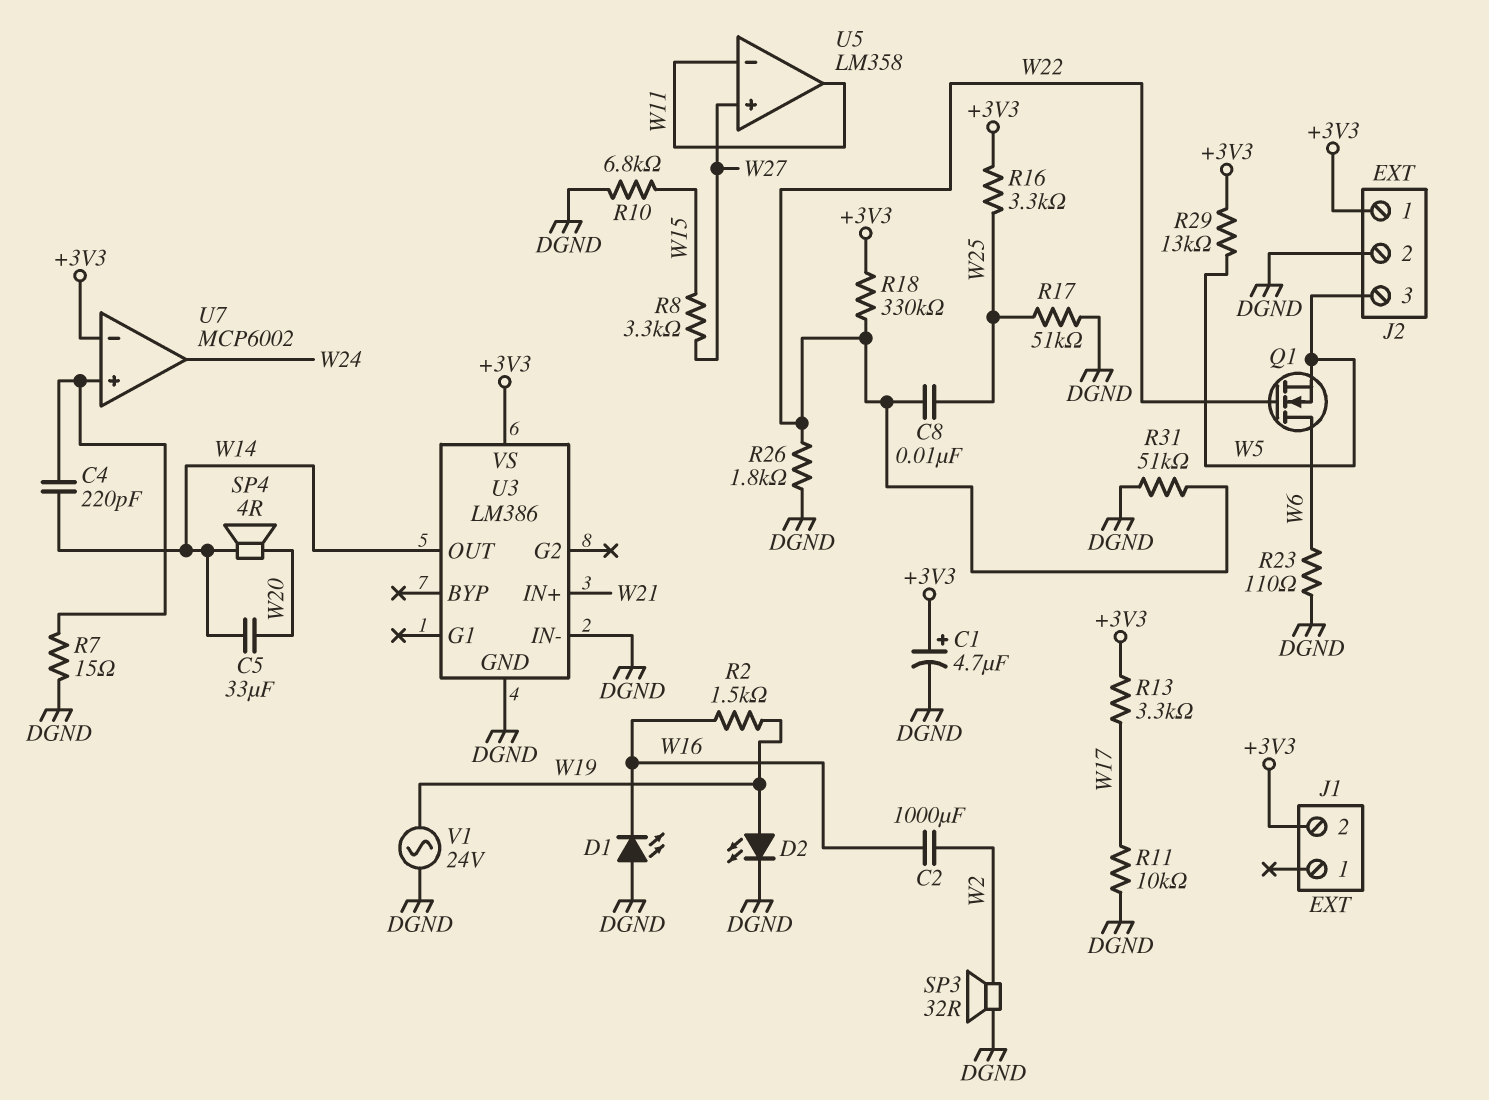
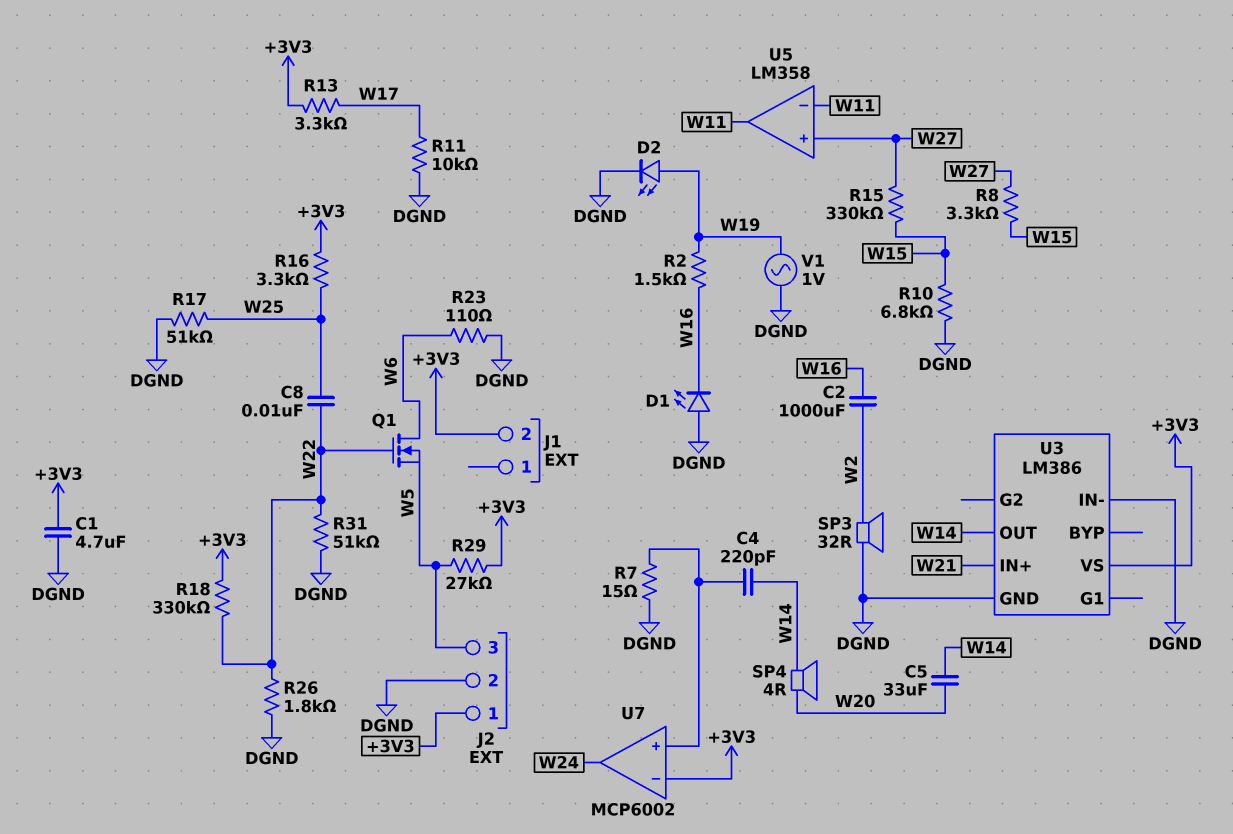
C1: 4.7uF (plus +3V3, minus DGND) -> 4.7uF (+3V3, DGND)
R15: none -> 330k (W15, W27)
R29: 13k (+3V3, W5) -> 27k (+3V3, W5)
V1: AC 24V (DGND, W19) -> AC 1V (DGND, W19)

